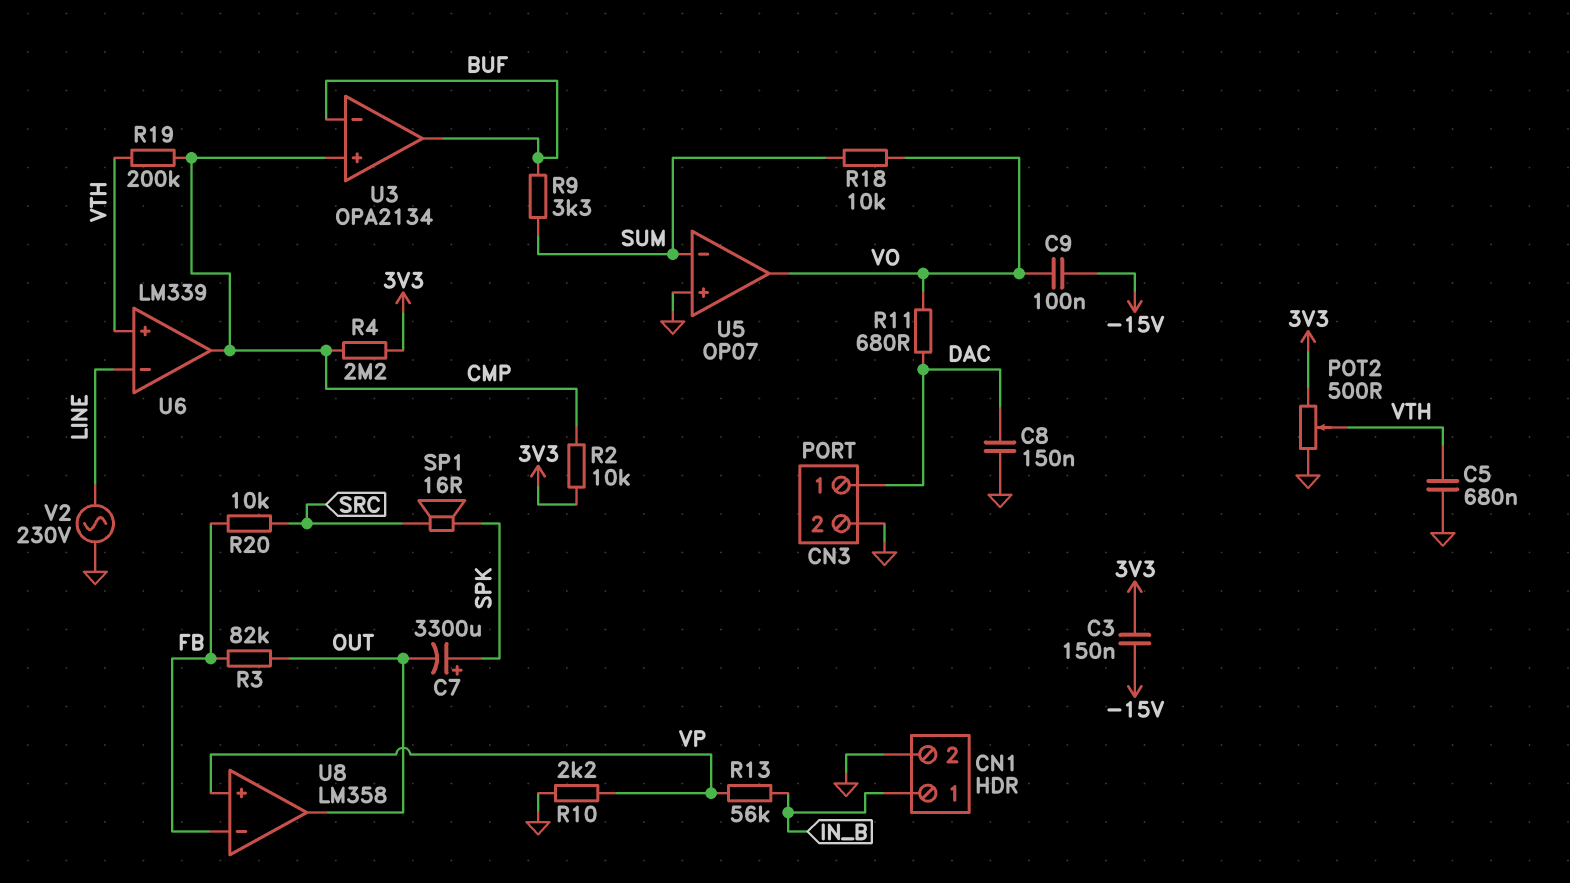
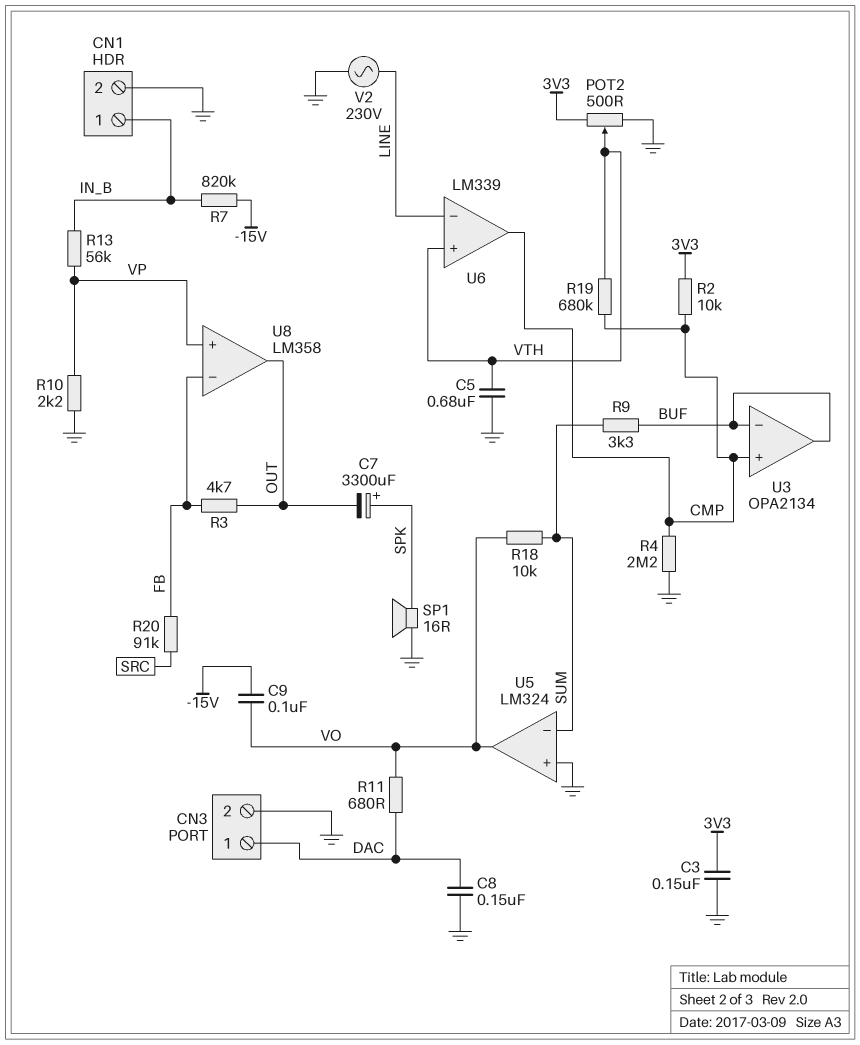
C3: 150nF (-15V, 3V3) -> 150nF (3V3, GND)
R3: 82k (FB, OUT) -> 4.7k (FB, OUT)
R4: 2.2M (3V3, CMP) -> 2.2M (CMP, GND)
R7: none -> 820k (-15V, IN_B)
R19: 200k (CMP, VTH) -> 680k (CMP, VTH)
R20: 10k (FB, SRC) -> 91k (FB, SRC)
SP1: speaker 16R (SPK, SRC) -> speaker 16R (GND, SPK)
U5: OP07 -> LM324

